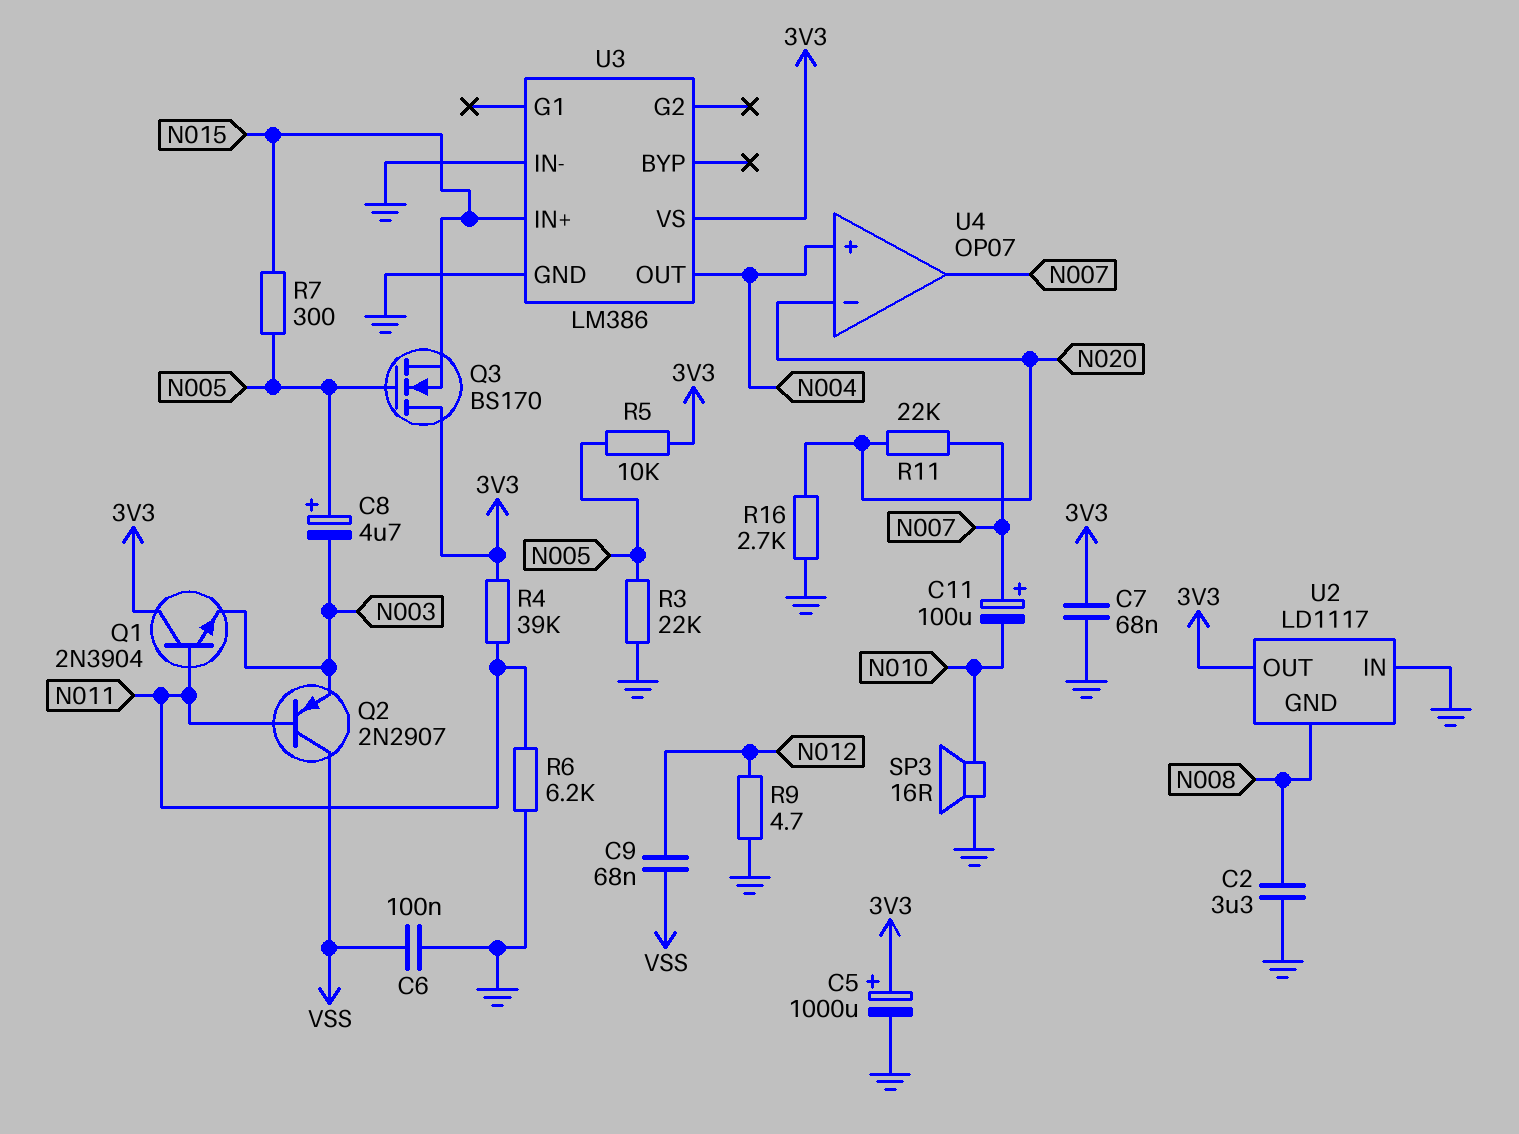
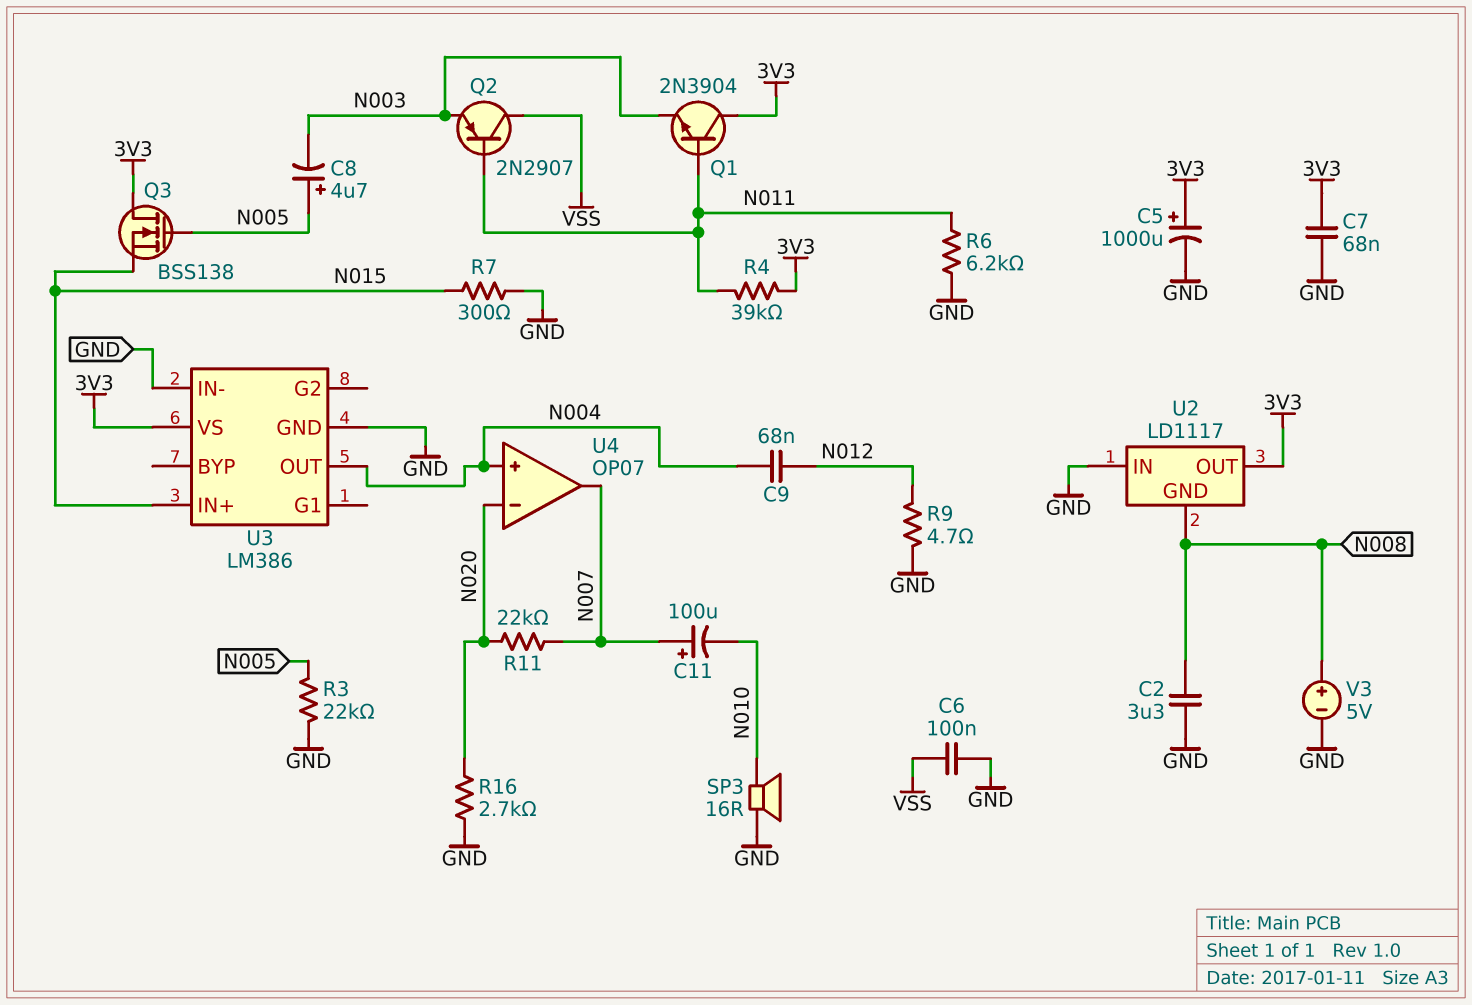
C9: 68nF (N012, VSS) -> 68nF (N004, N012)
Q3: NMOS BS170 (G N005, D 3V3, S N015) -> NMOS BSS138 (G N005, D 3V3, S N015)
R5: 10k (3V3, N005) -> none
R7: 300 (N005, N015) -> 300 (GND, N015)
V3: none -> 5V (plus N008, minus GND)

